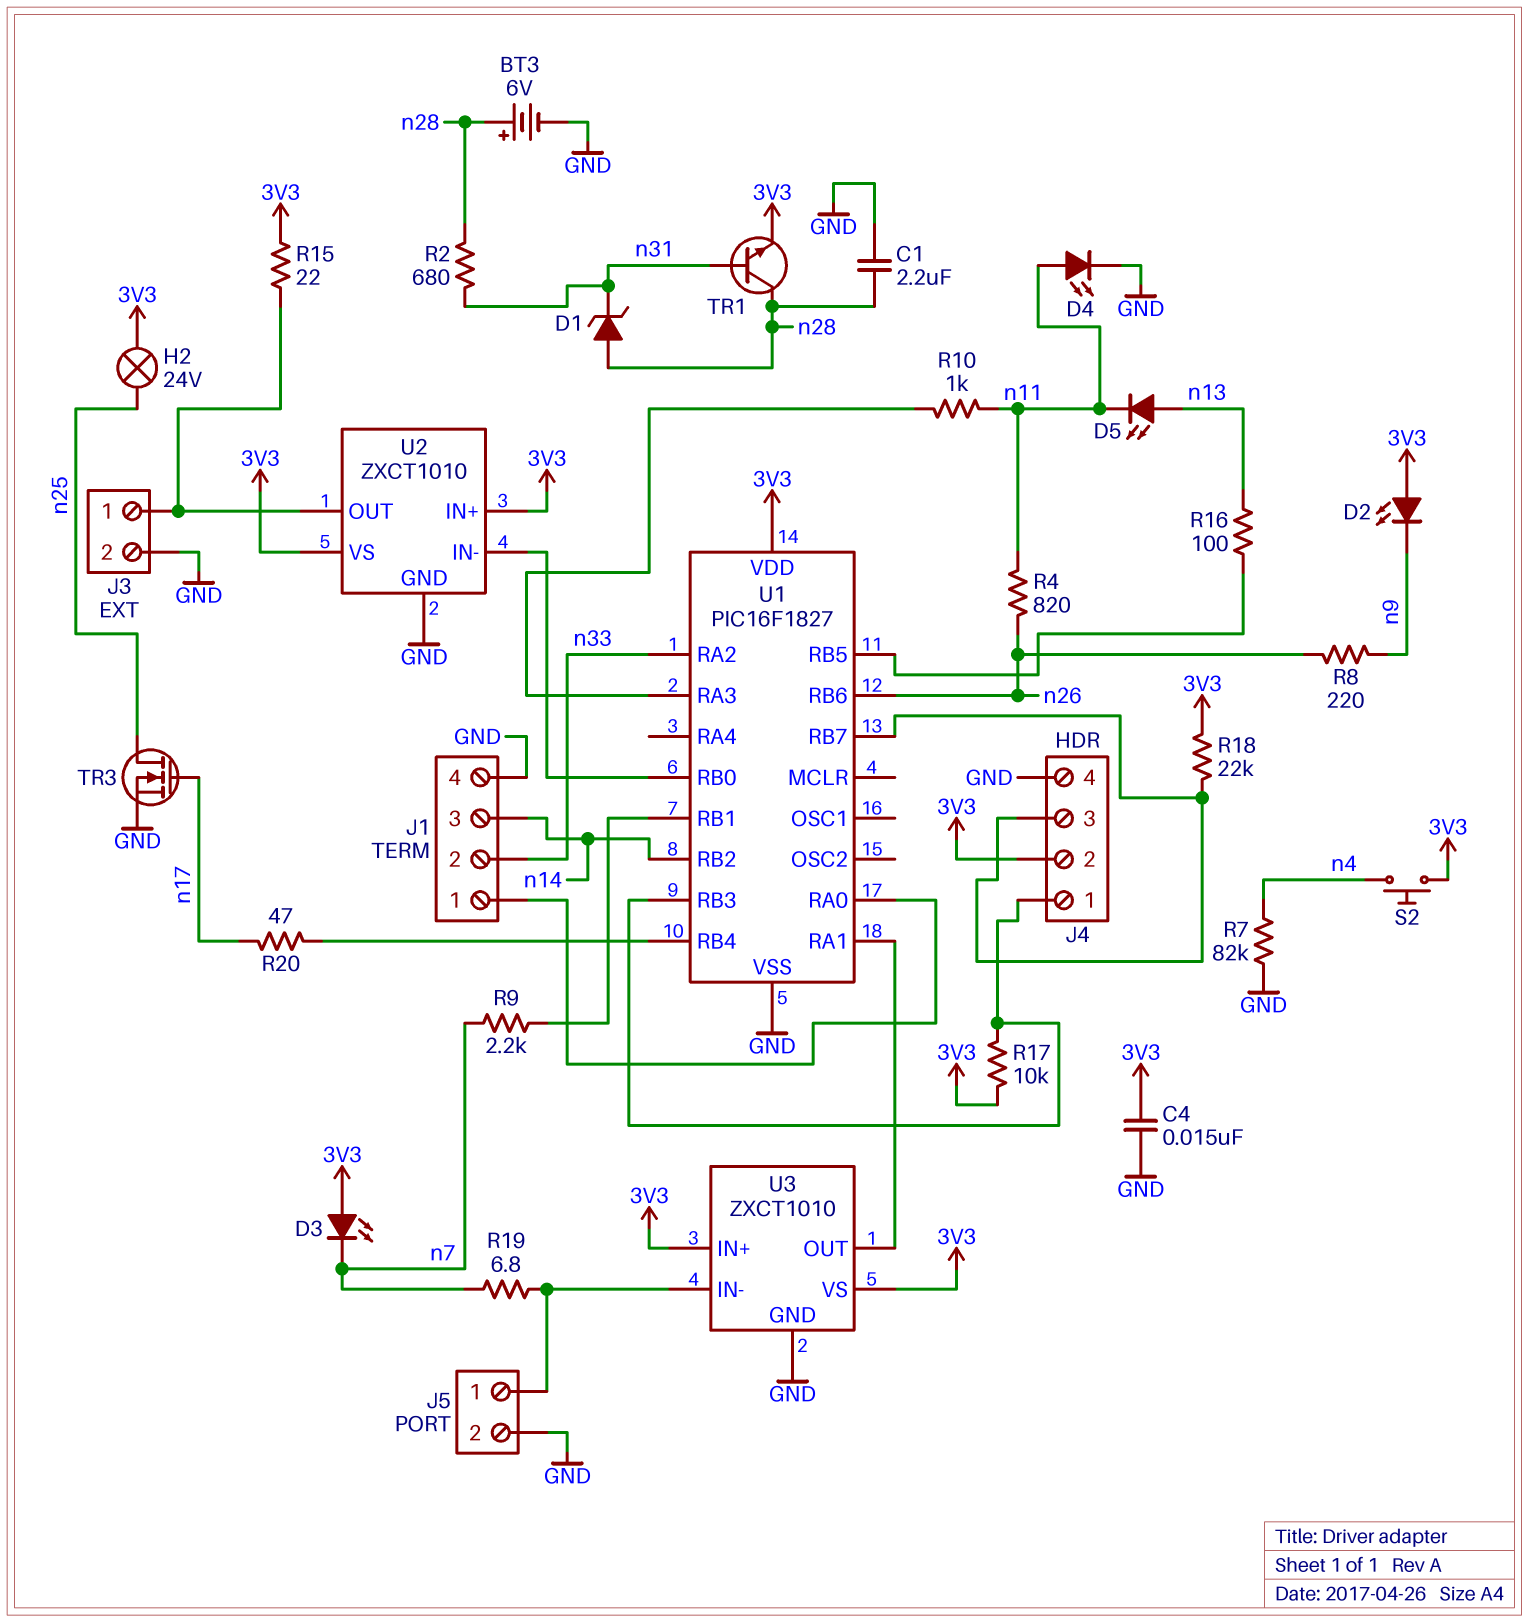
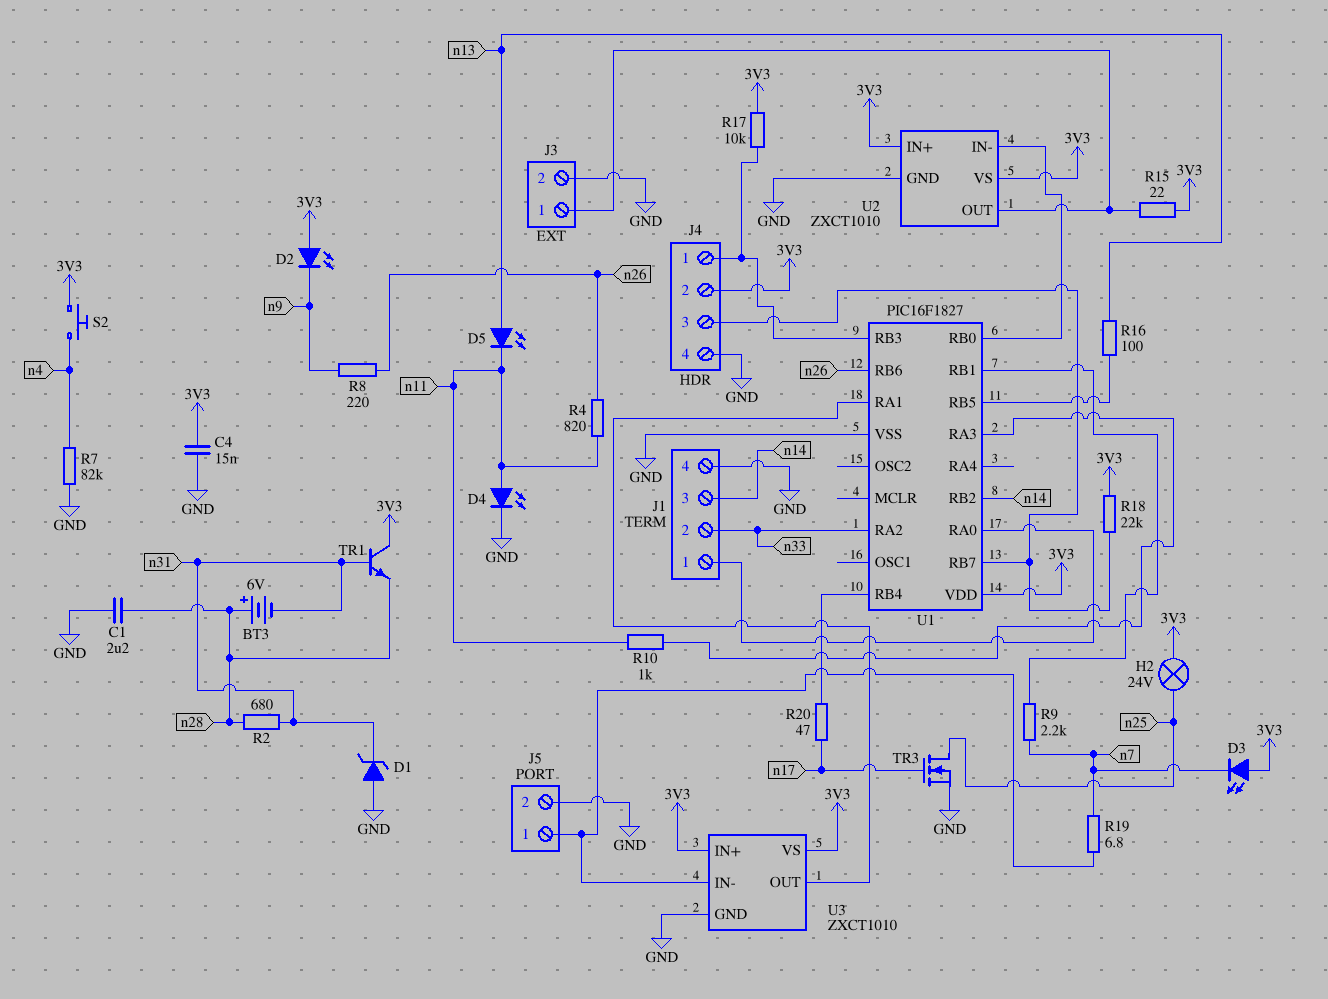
BT3: 6V (plus n28, minus GND) -> 6V (plus n28, minus n31)
D1: zener (A n28, K n31) -> zener (A GND, K n31)
TR1: NPN (B n31, C n28, E 3V3) -> NPN (B n31, C 3V3, E n28)

